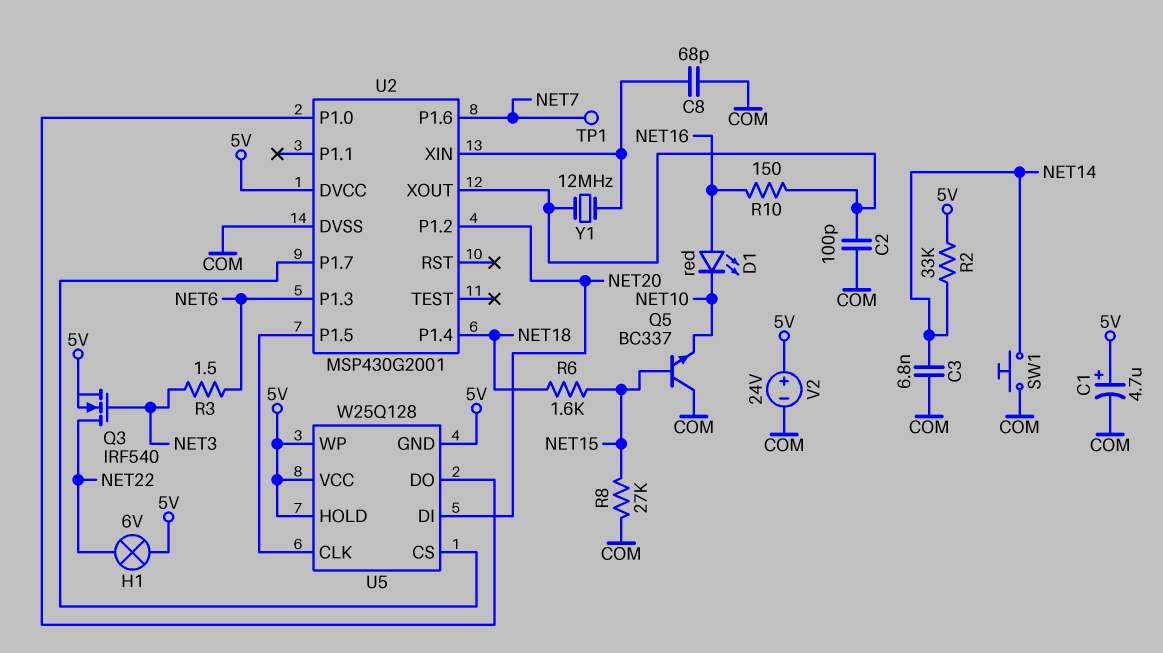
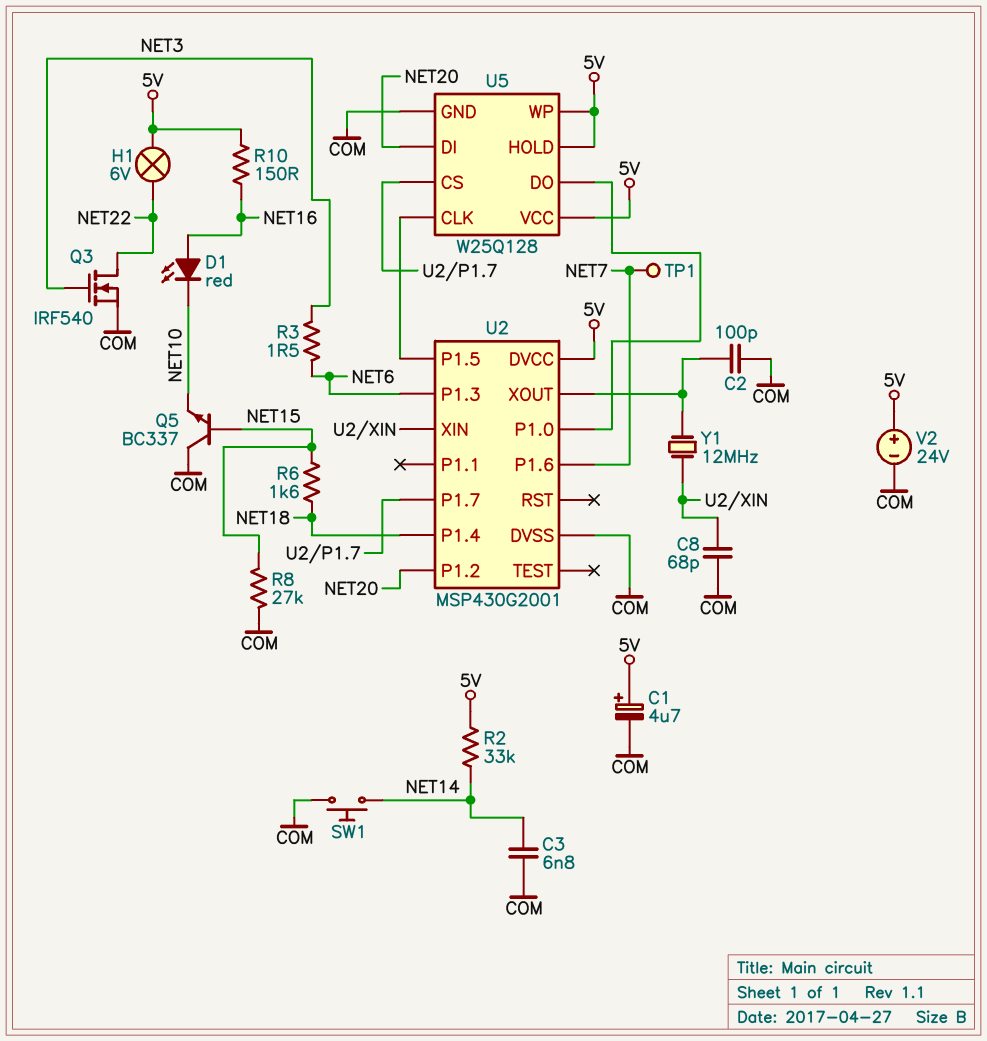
Q3: NMOS IRF540 (G NET3, D NET22, S 5V) -> NMOS IRF540 (G NET3, D NET22, S COM)
R10: 150 (NET16, U2/XOUT) -> 150 (5V, NET16)
U5 pin GND: 5V -> COM

